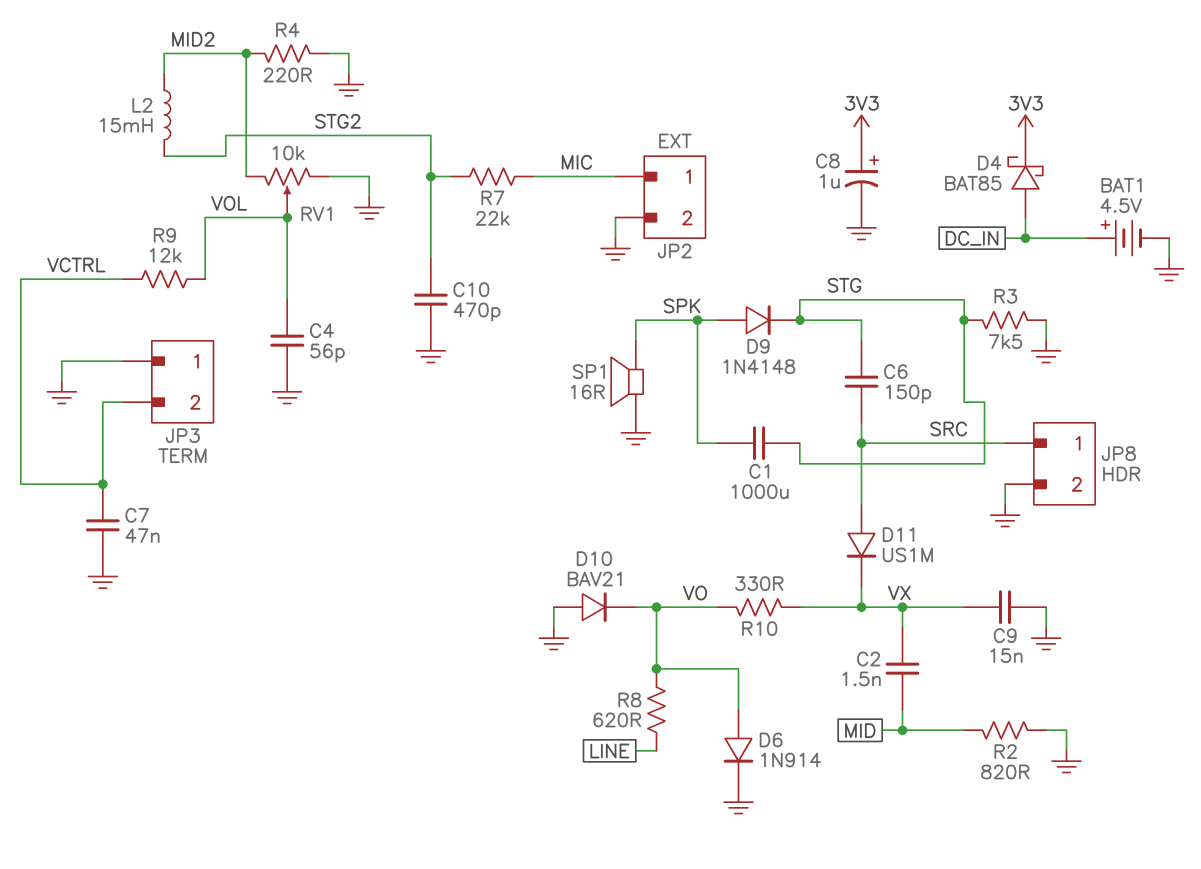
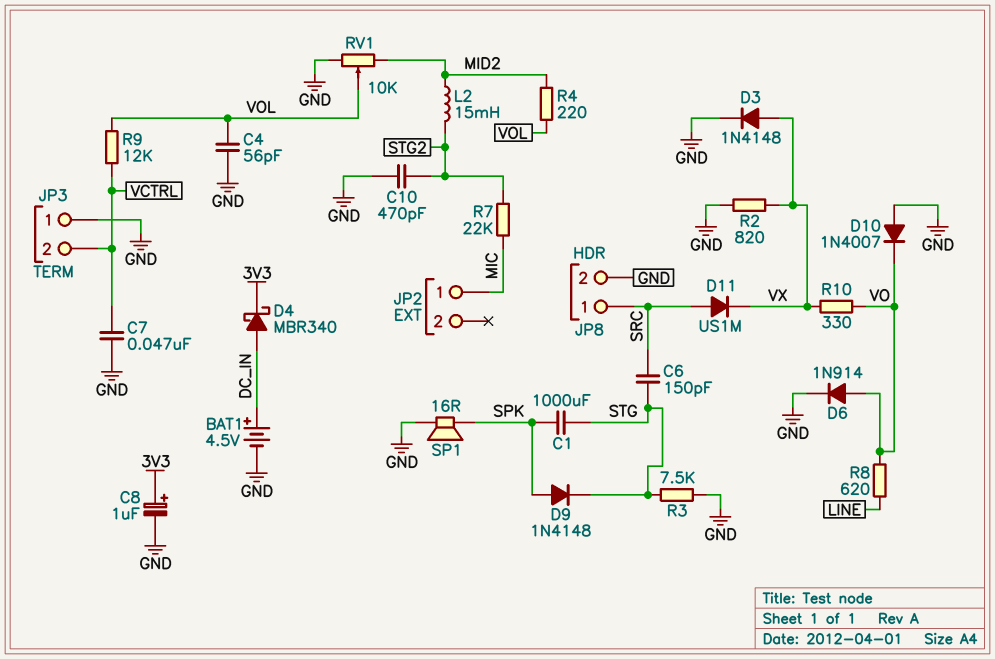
C2: 1.5nF (MID, VX) -> none
C9: 15nF (GND, VX) -> none
D3: none -> diode 1N4148 (A VX, K GND)
D4: schottky BAT85 (A DC_IN, K 3V3) -> schottky MBR340 (A DC_IN, K 3V3)
D10: diode BAV21 (A GND, K VO) -> diode 1N4007 (A GND, K VO)
JP2 pin 2: GND -> none
R2: 820 (GND, MID) -> 820 (GND, VX)
R4: 220 (GND, MID2) -> 220 (MID2, VOL)

